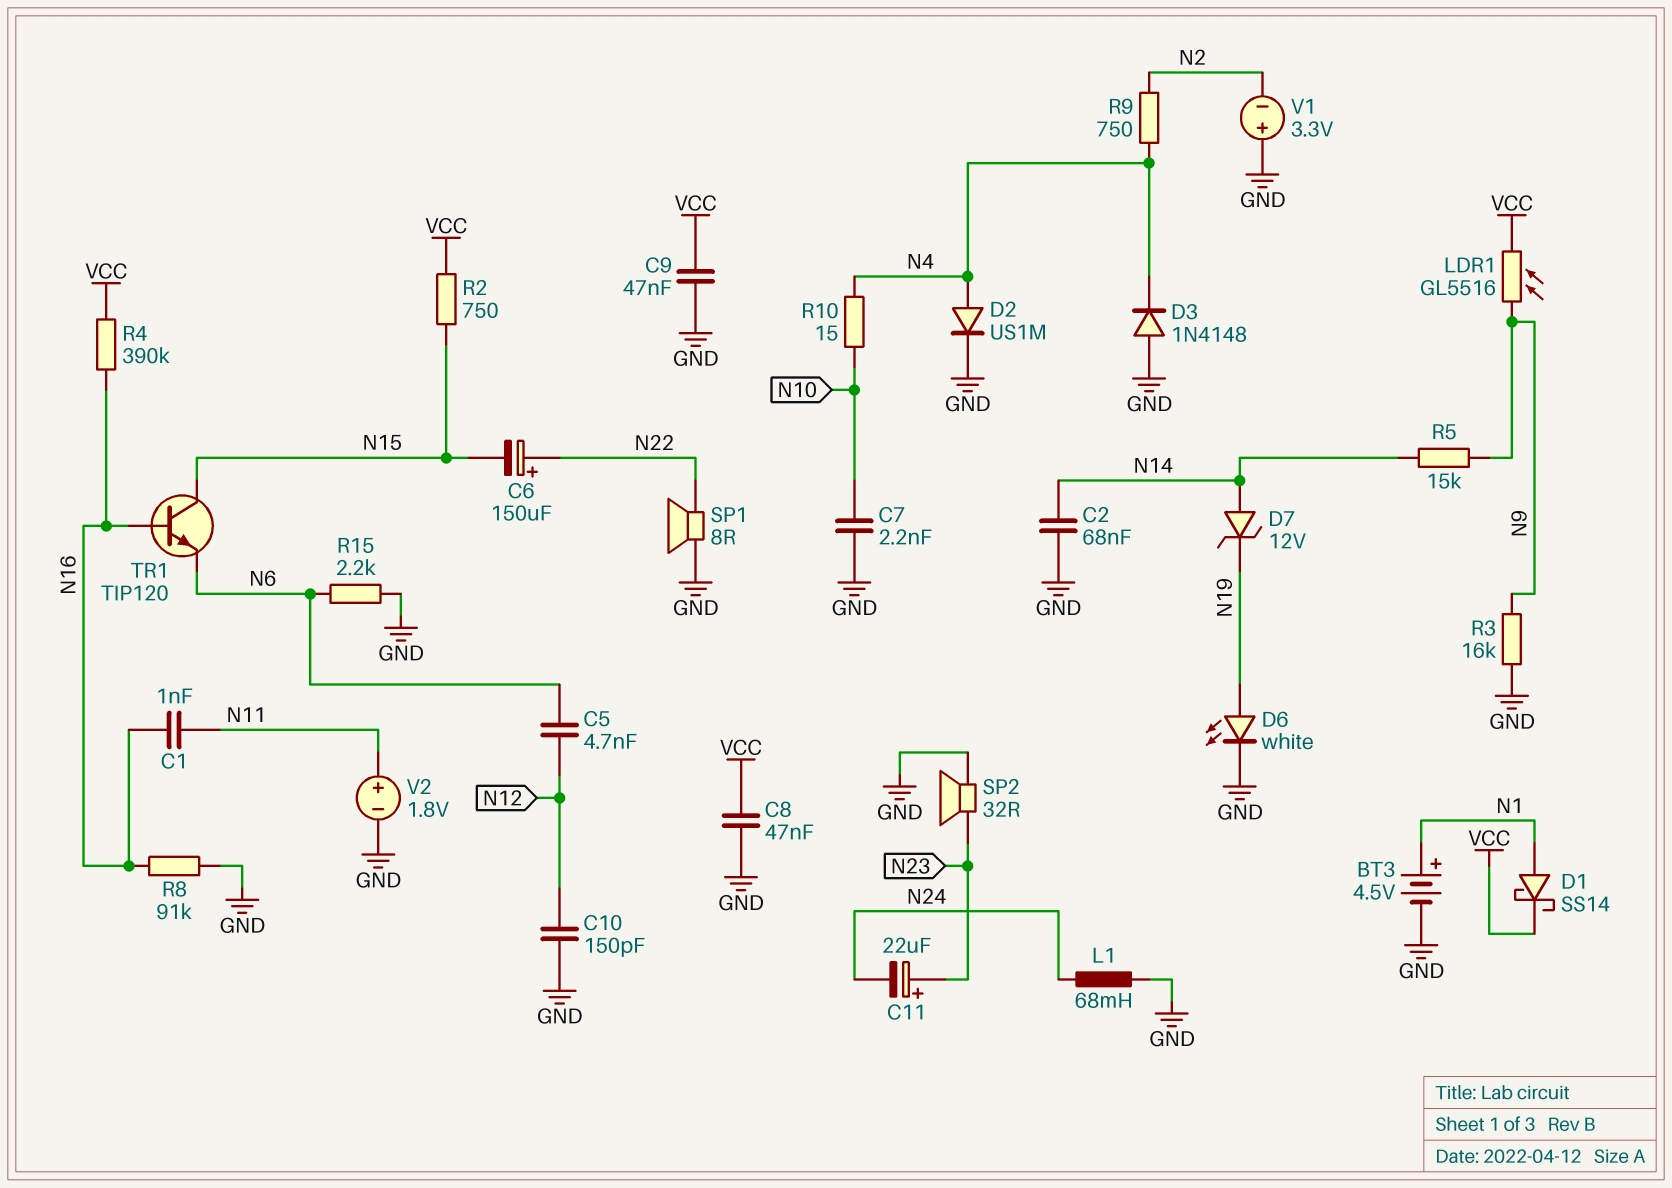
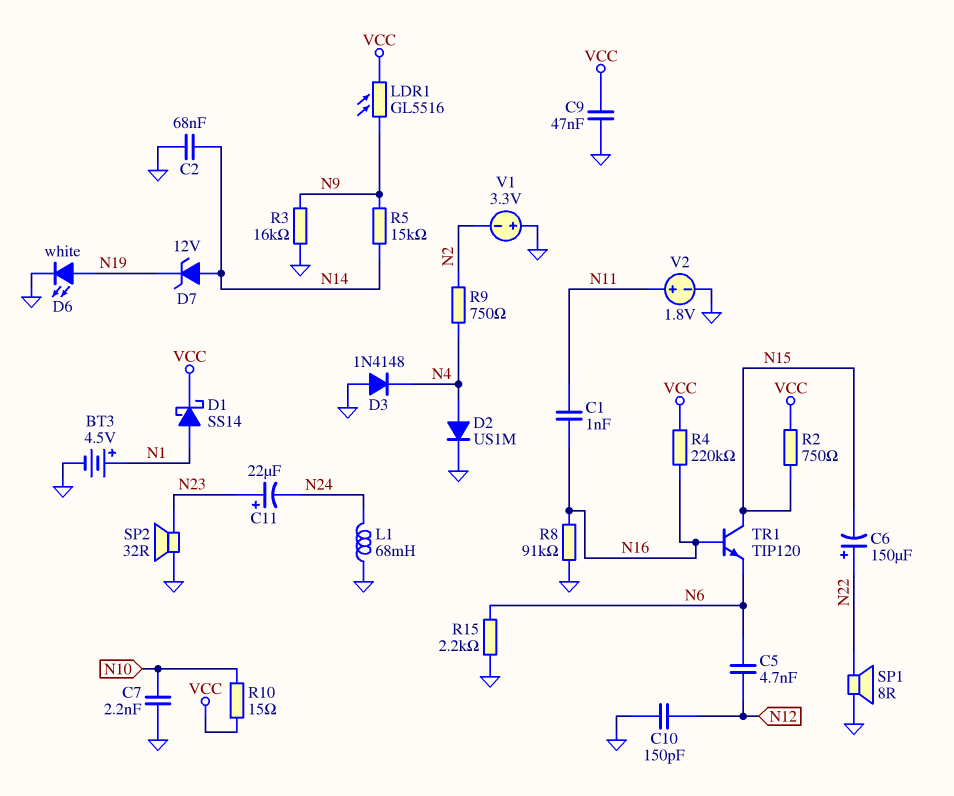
C8: 47nF (GND, VCC) -> none
R4: 390k (N16, VCC) -> 220k (N16, VCC)
R10: 15 (N4, N10) -> 15 (N10, VCC)

